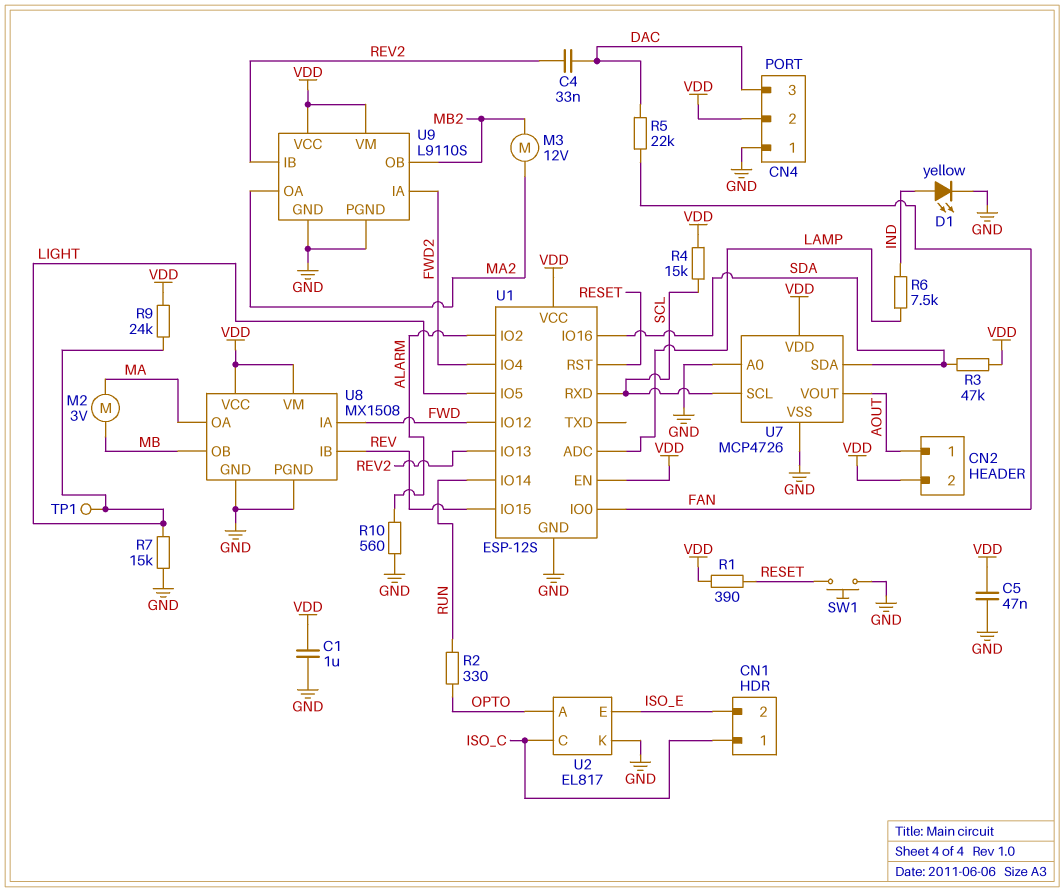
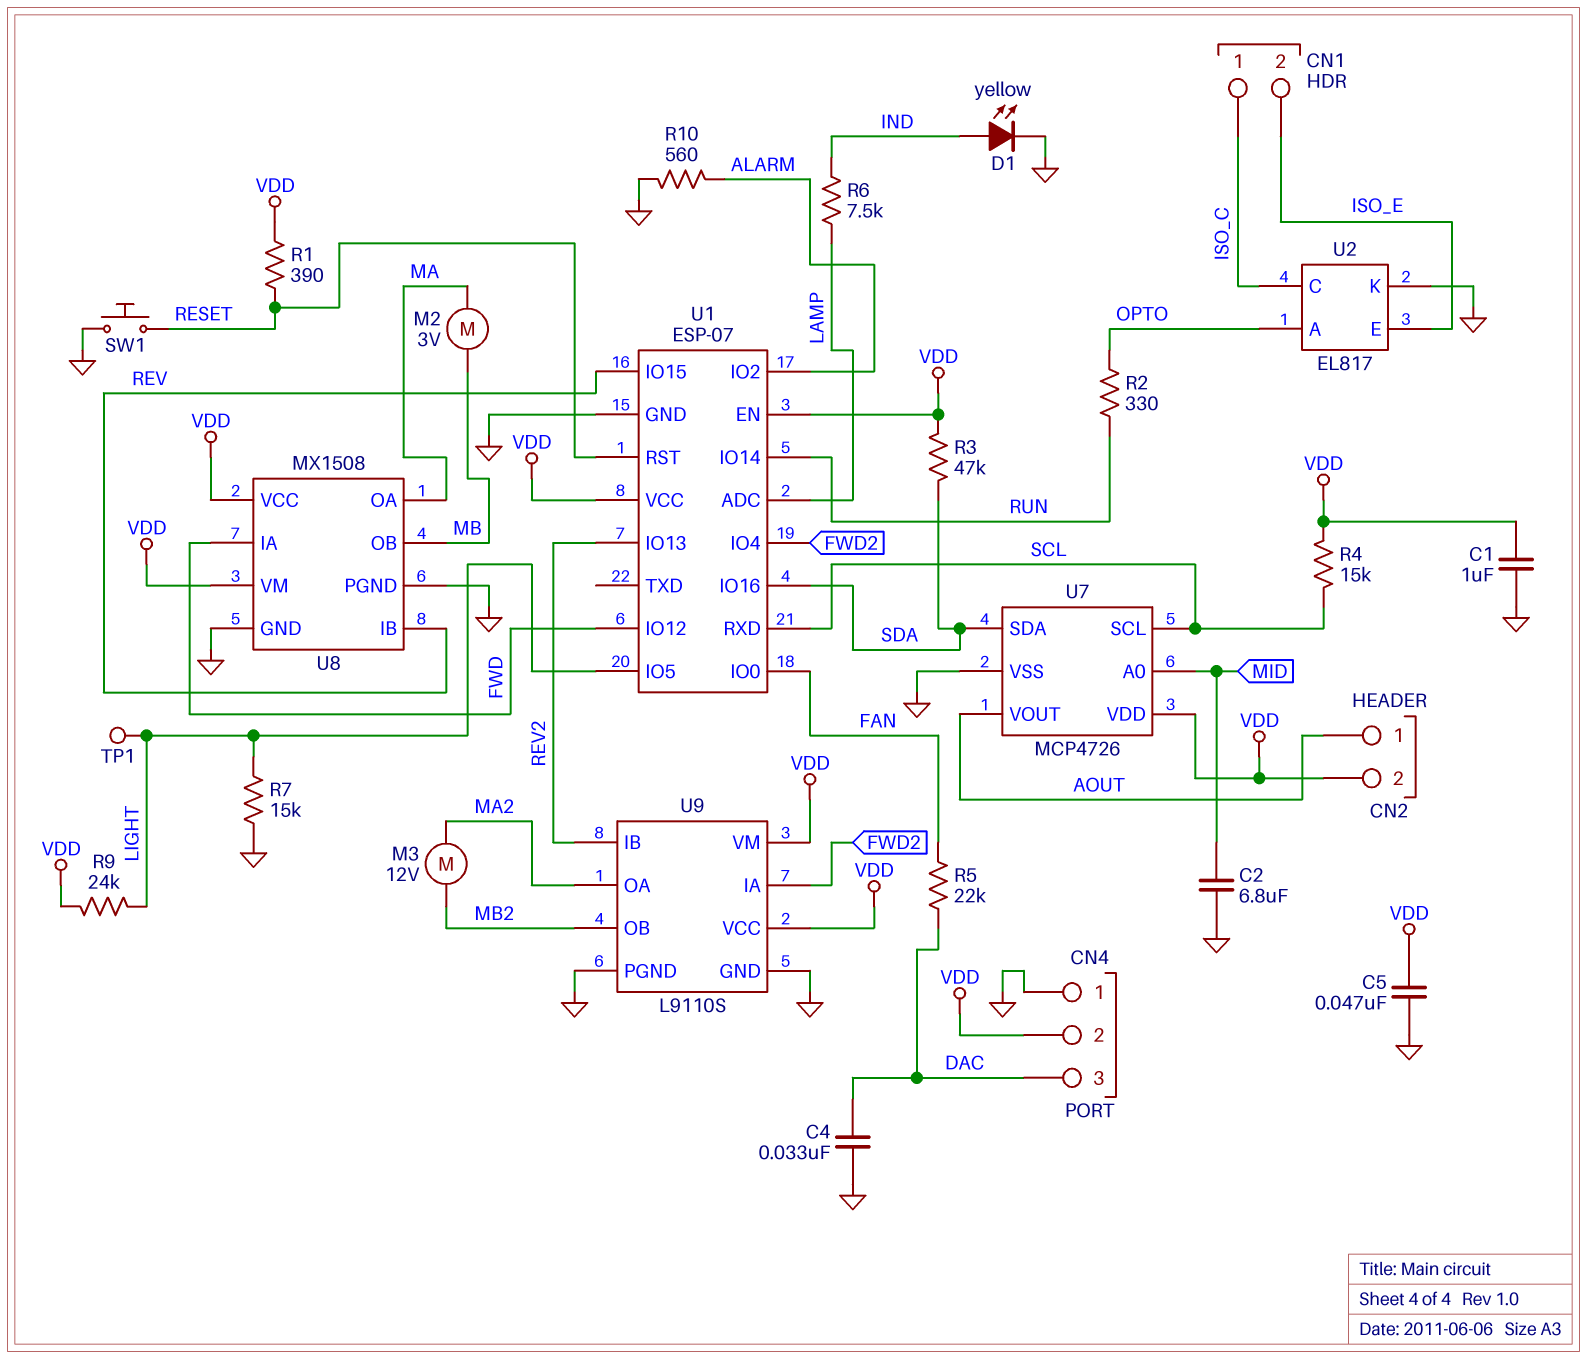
C2: none -> 6.8uF (GND, MID)
C4: 33nF (DAC, REV2) -> 33nF (DAC, GND)
U1: ESP-12S -> ESP-07
U7 pin A0: GND -> MID

